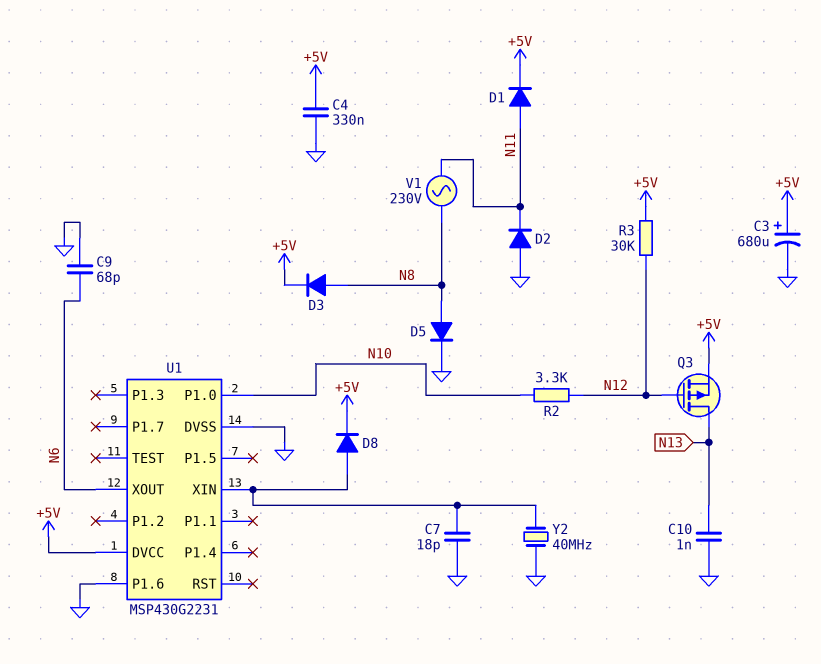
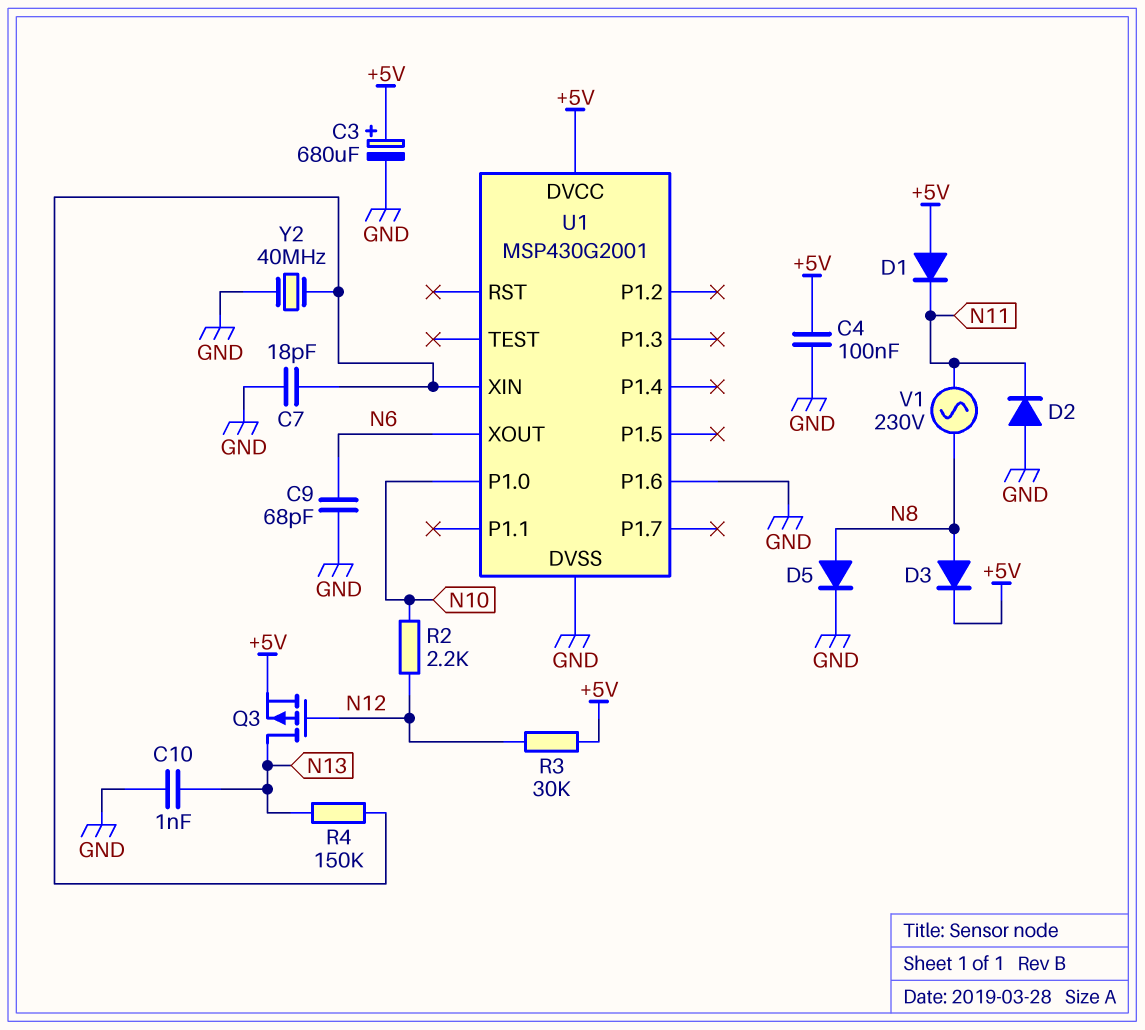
C4: 330nF (+5V, GND) -> 100nF (+5V, GND)
D1: diode (A N11, K +5V) -> diode (A +5V, K N11)
D8: diode (A U1/XIN, K +5V) -> none
R2: 3.3k (N10, N12) -> 2.2k (N10, N12)
R4: none -> 150k (N13, U1/XIN)
U1: MSP430G2231 -> MSP430G2001

